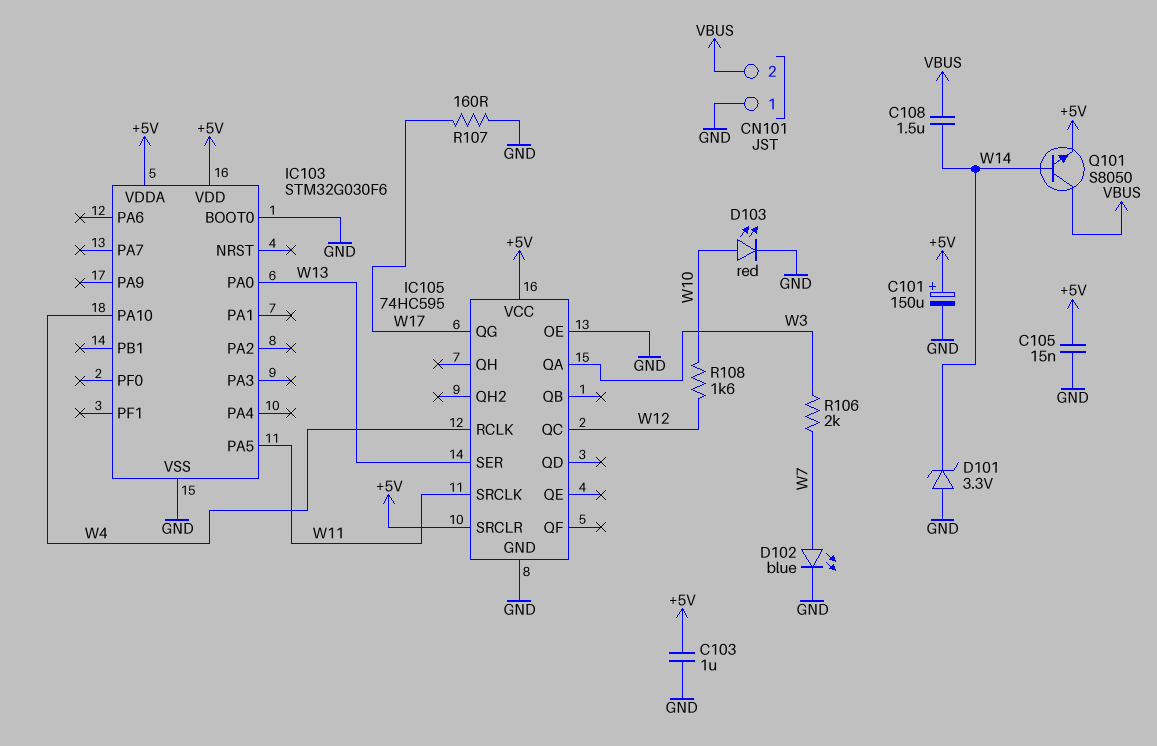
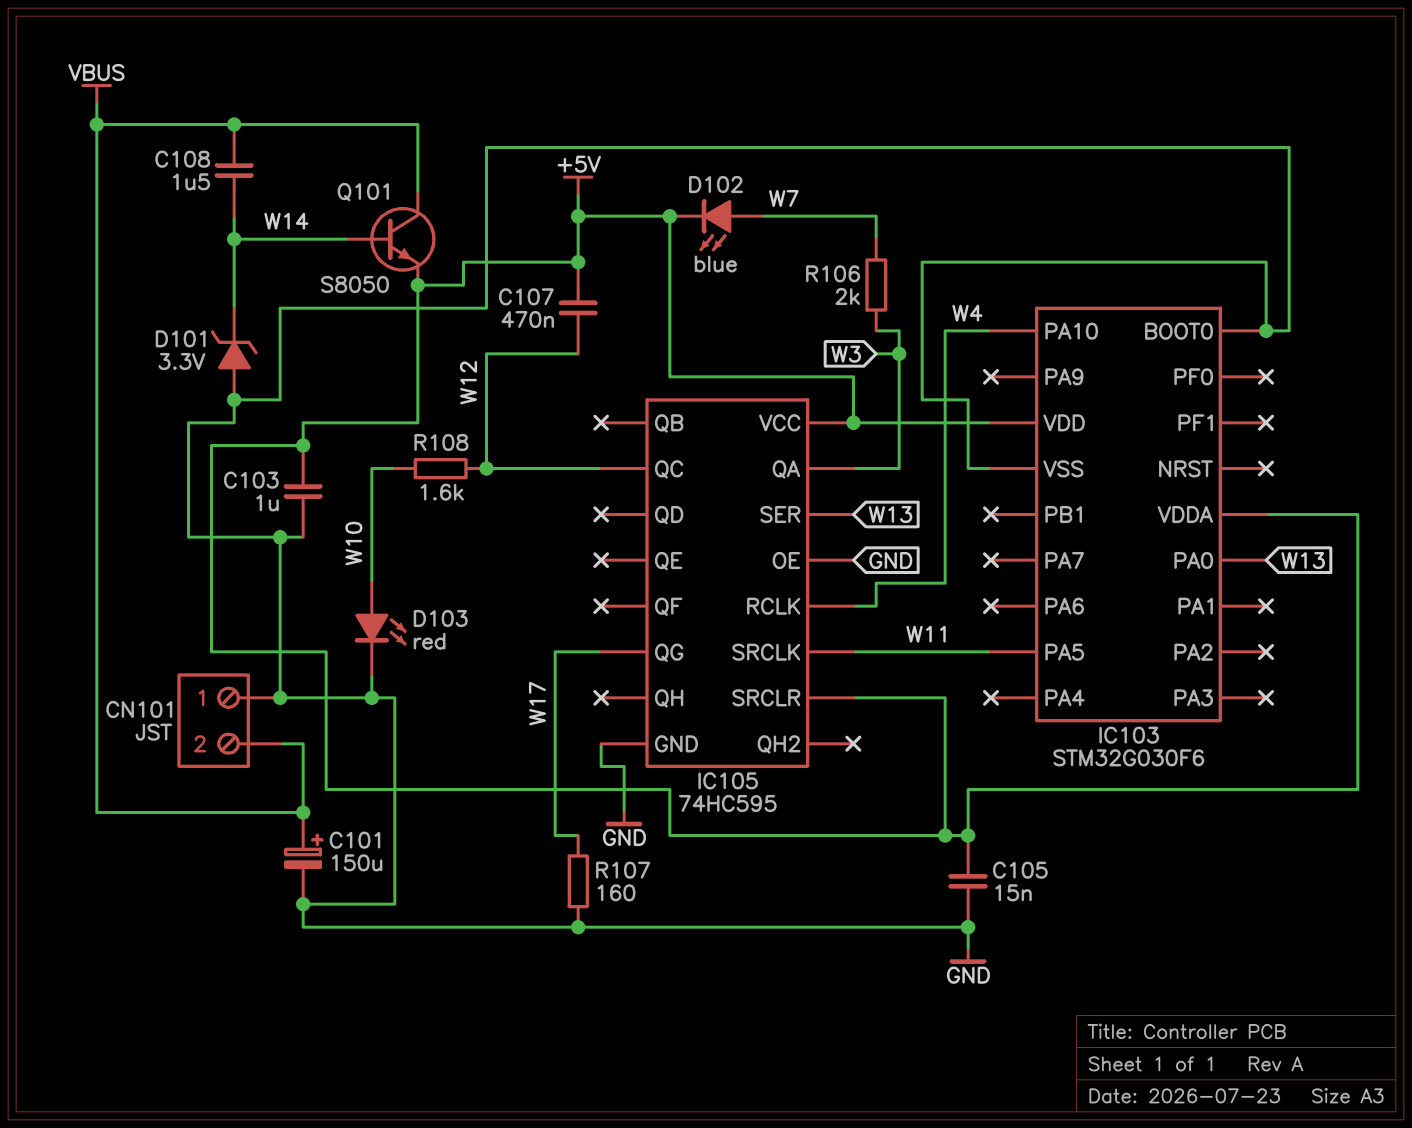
C101: 150uF (plus +5V, minus GND) -> 150uF (plus VBUS, minus GND)
C107: none -> 470nF (+5V, W12)
D102: LED blue (A W7, K GND) -> LED blue (A W7, K +5V)

